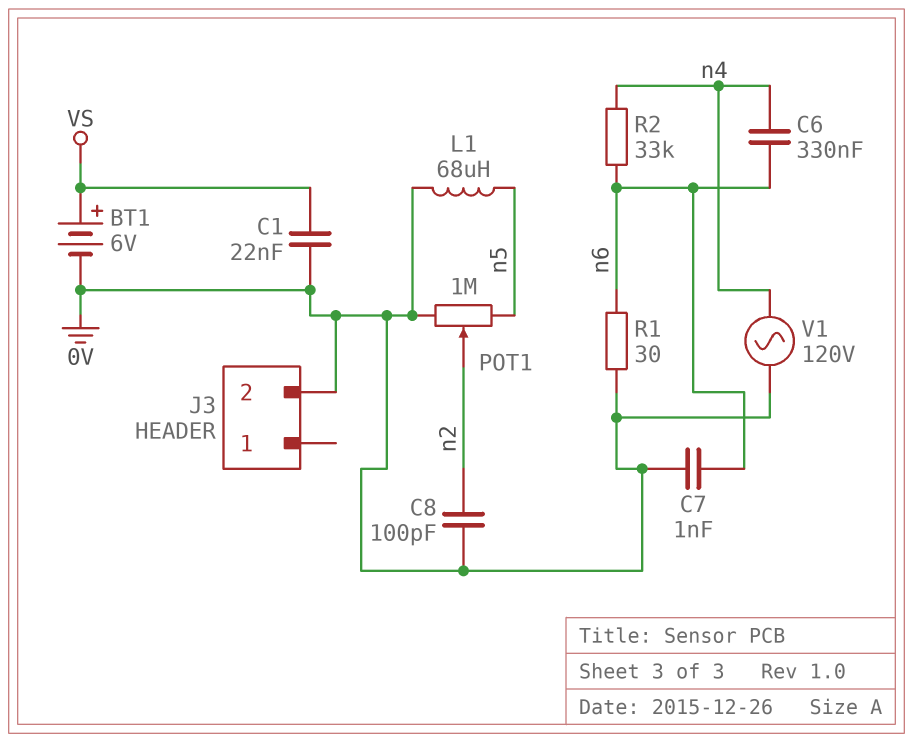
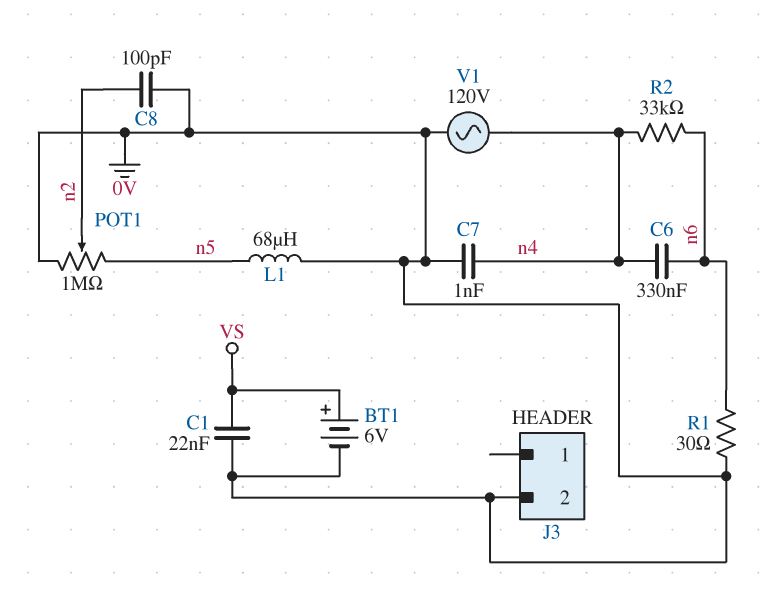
C7: 1nF (0V, n6) -> 1nF (0V, n4)

